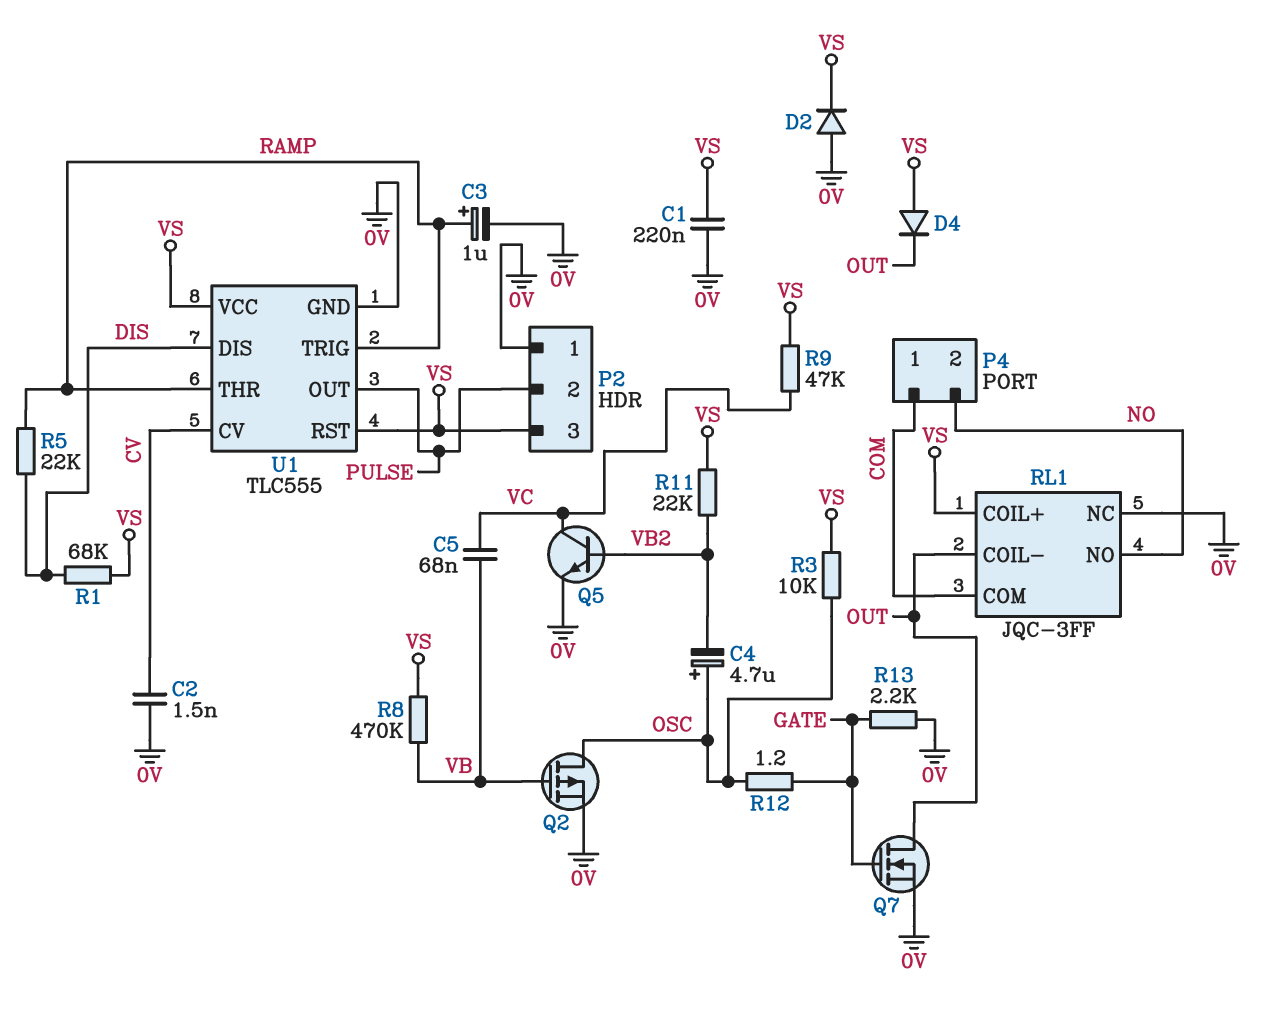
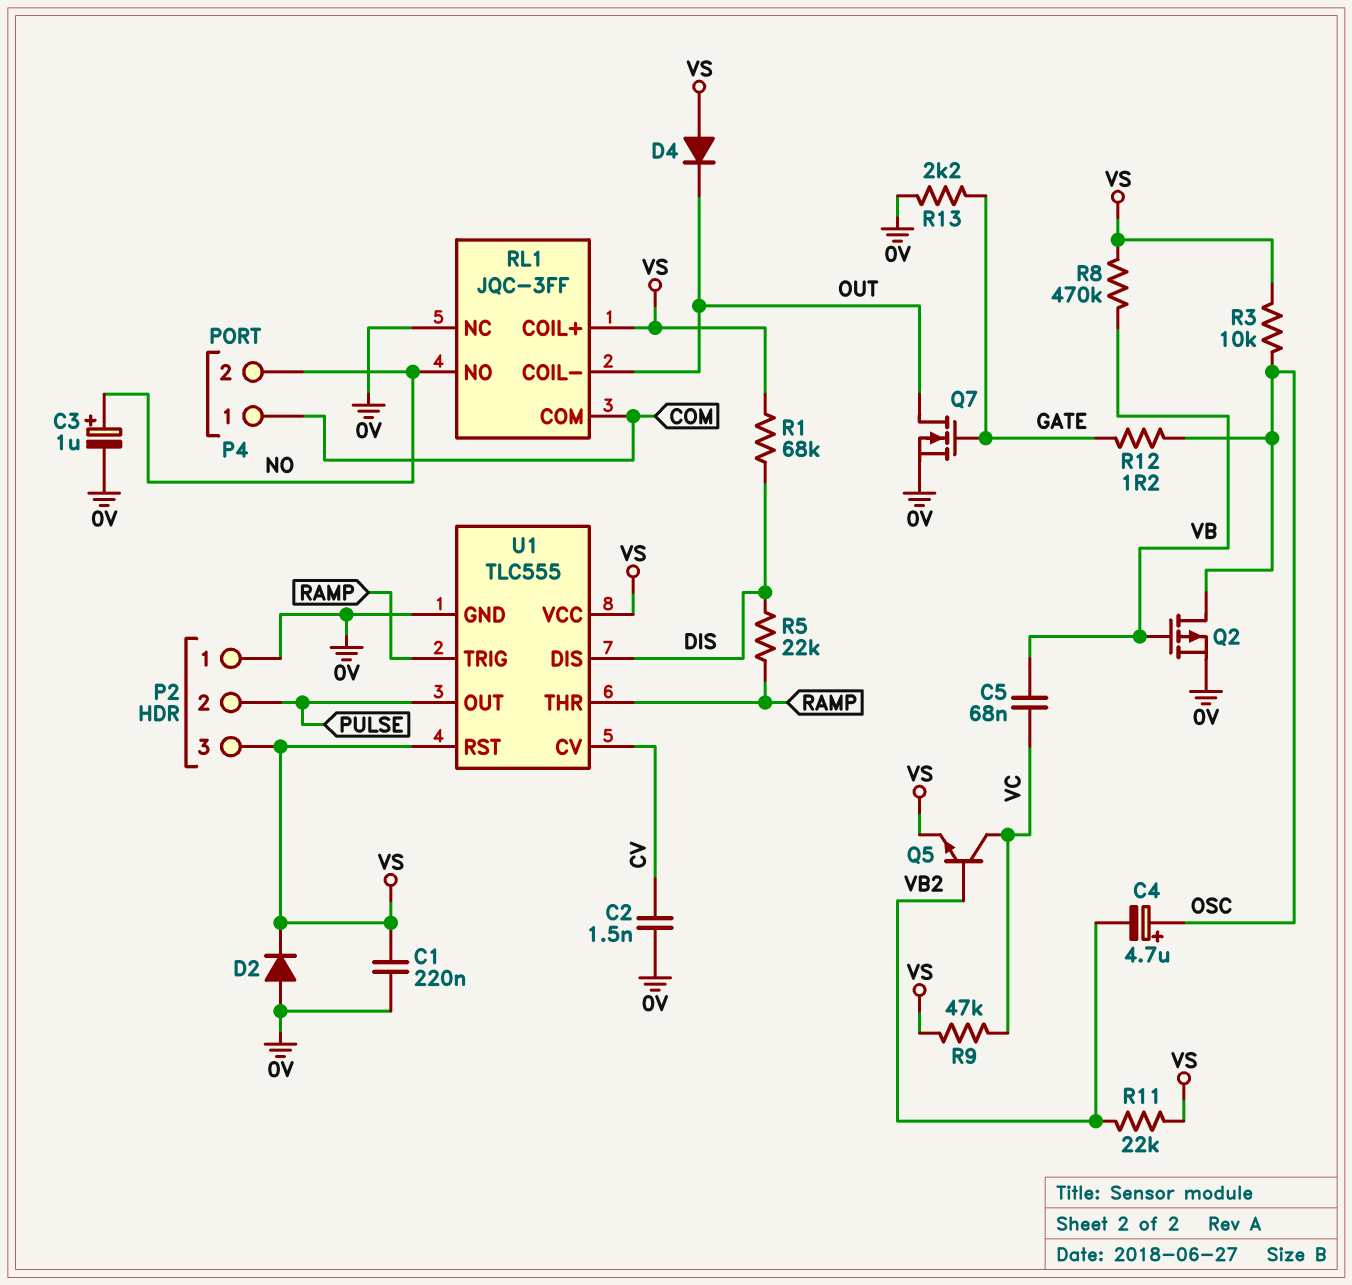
C3: 1uF (plus RAMP, minus 0V) -> 1uF (plus NO, minus 0V)
Q5: NPN (B VB2, C VC, E 0V) -> NPN (B VB2, C VC, E VS)

